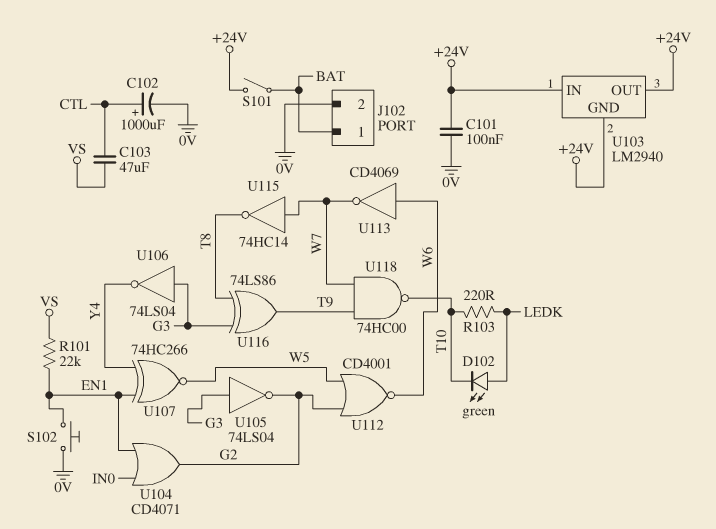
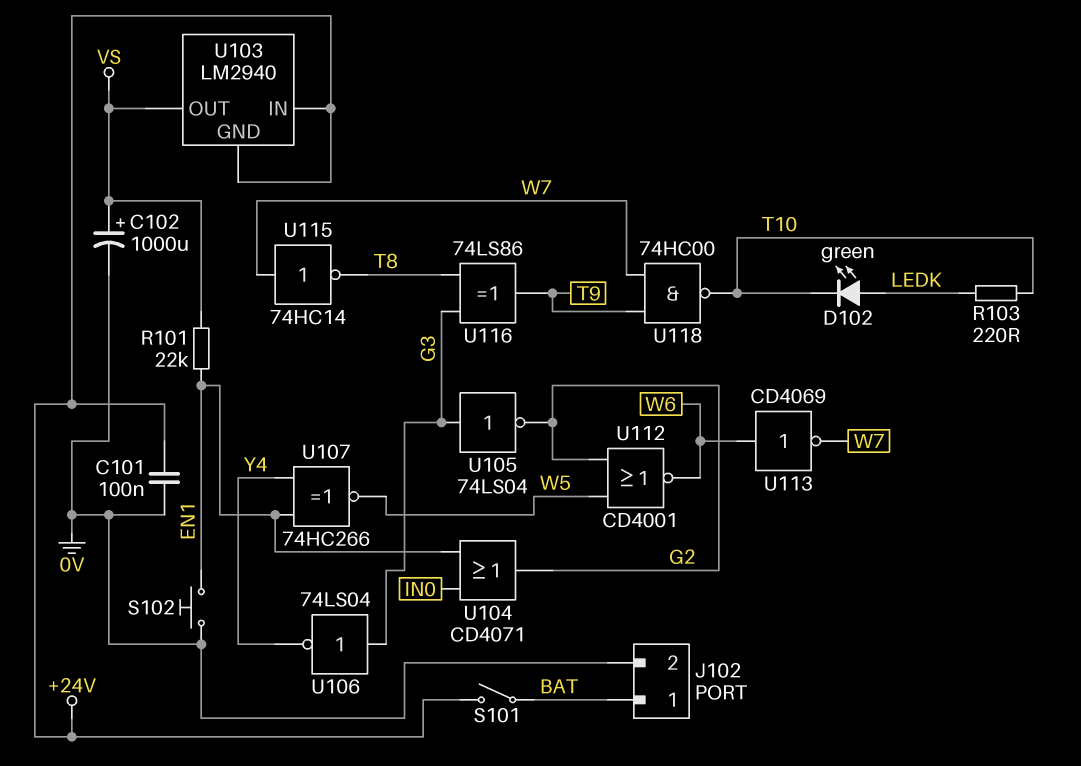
C102: 1000uF (plus CTL, minus 0V) -> 1000uF (plus VS, minus 0V)
C103: 47uF (CTL, VS) -> none
U103 pin OUT: +24V -> VS

